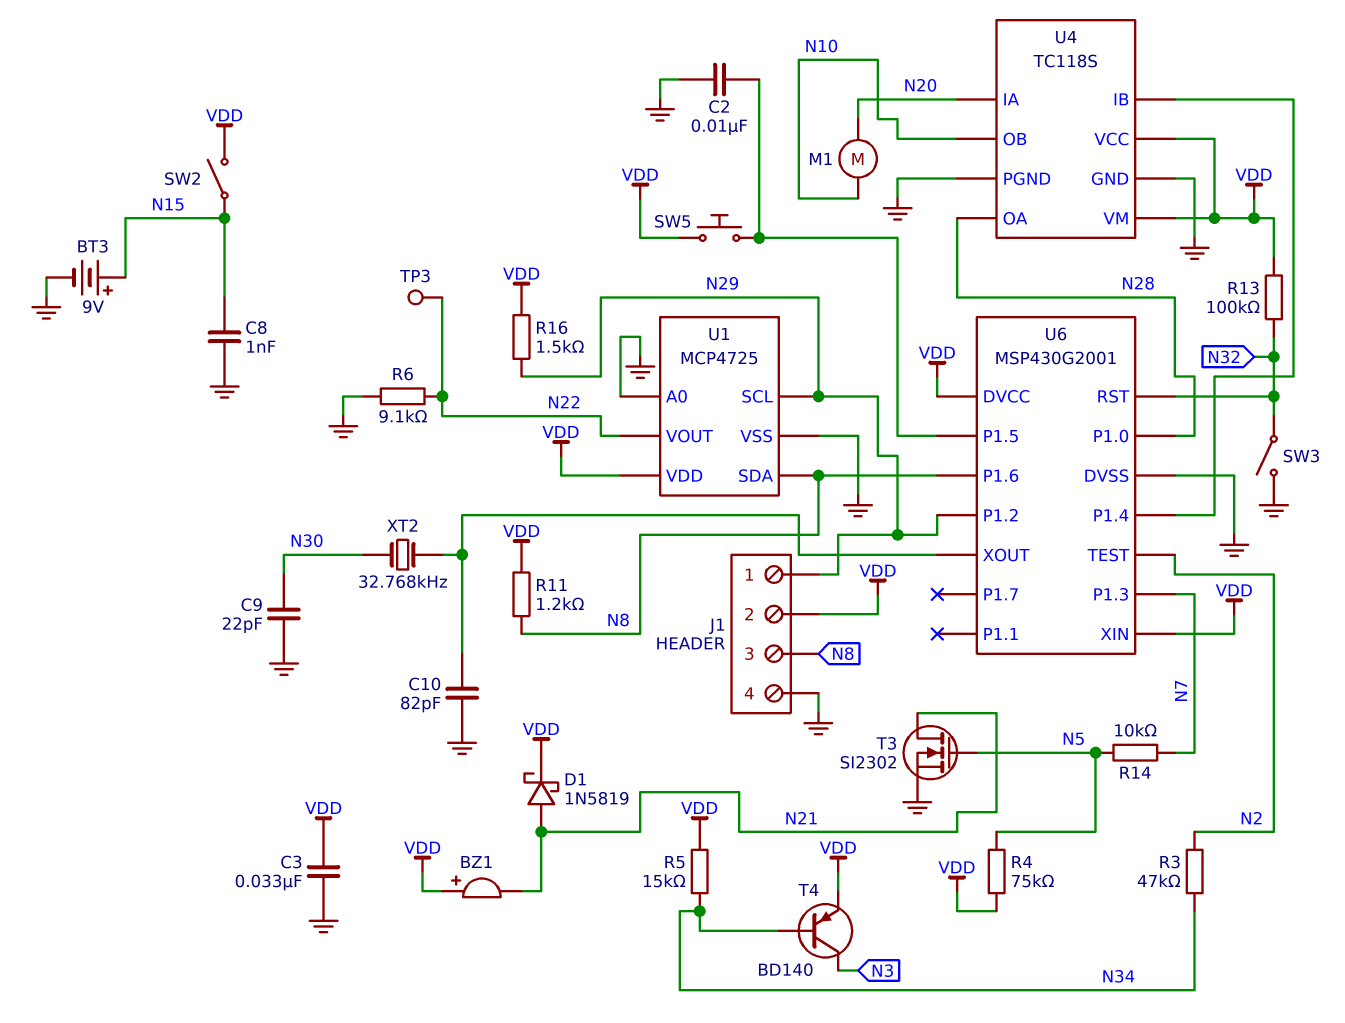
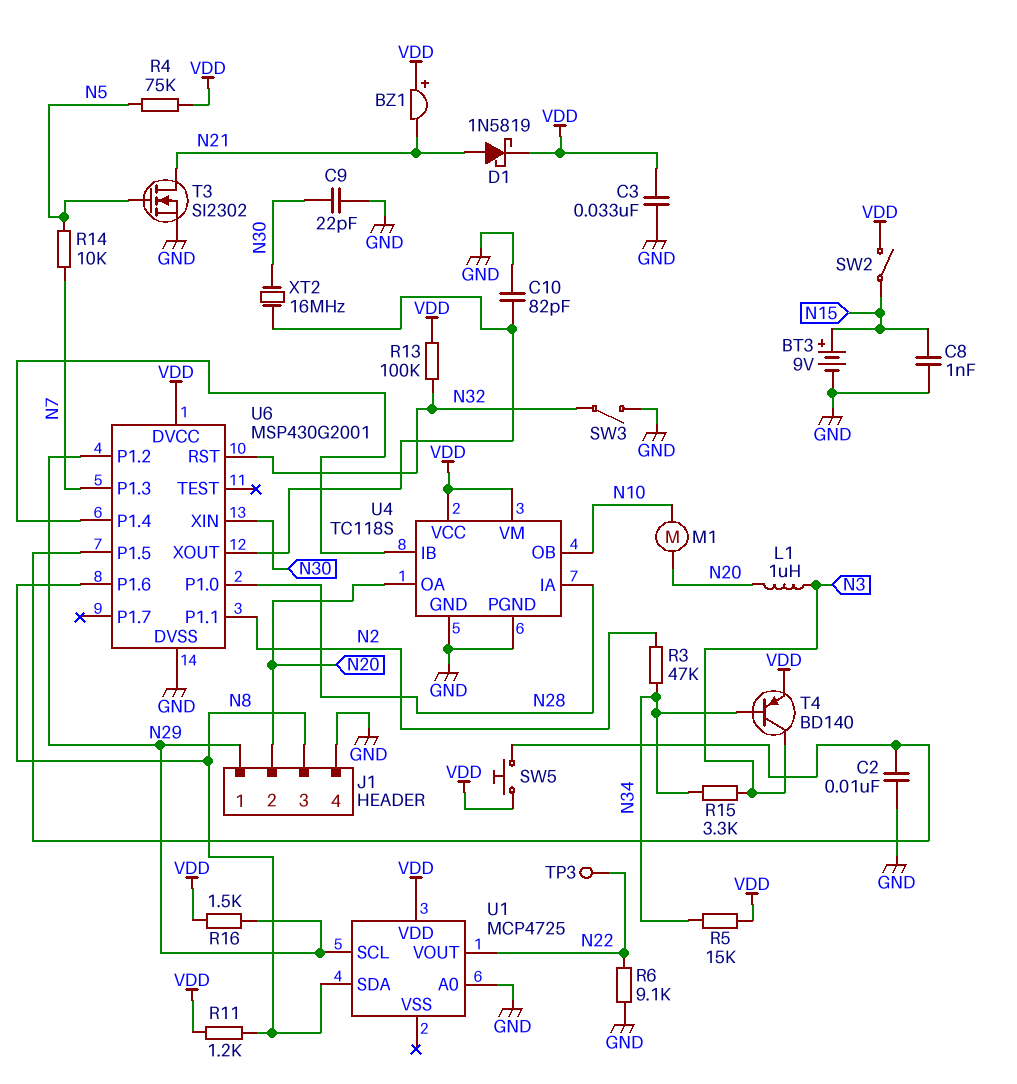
J1 pin 2: VDD -> N20
L1: none -> 1uH (N3, N20)
R15: none -> 3.3k (N3, N34)
U1 pin VSS: GND -> none
U4 pin IA: N20 -> N28
U4 pin OA: N28 -> N20
U6 pin P1.1: none -> N2
U6 pin TEST: N2 -> none
U6 pin XIN: VDD -> N30
XT2: 32.768kHz (N30, U6/XOUT) -> 16MHz (N30, U6/XOUT)

